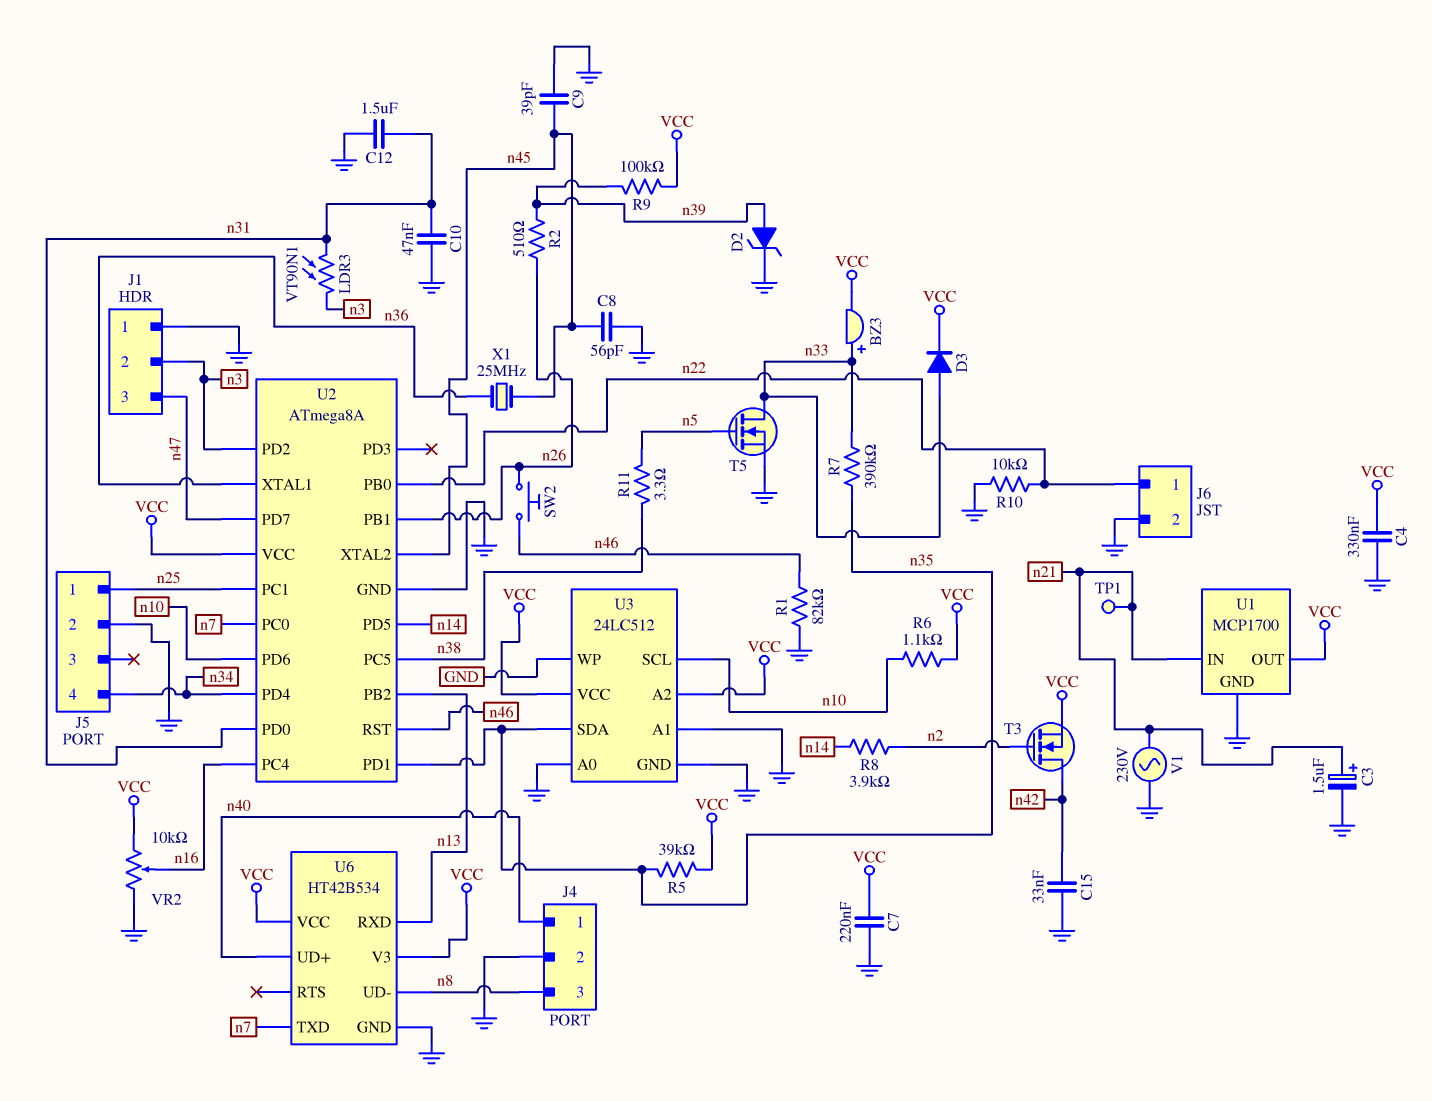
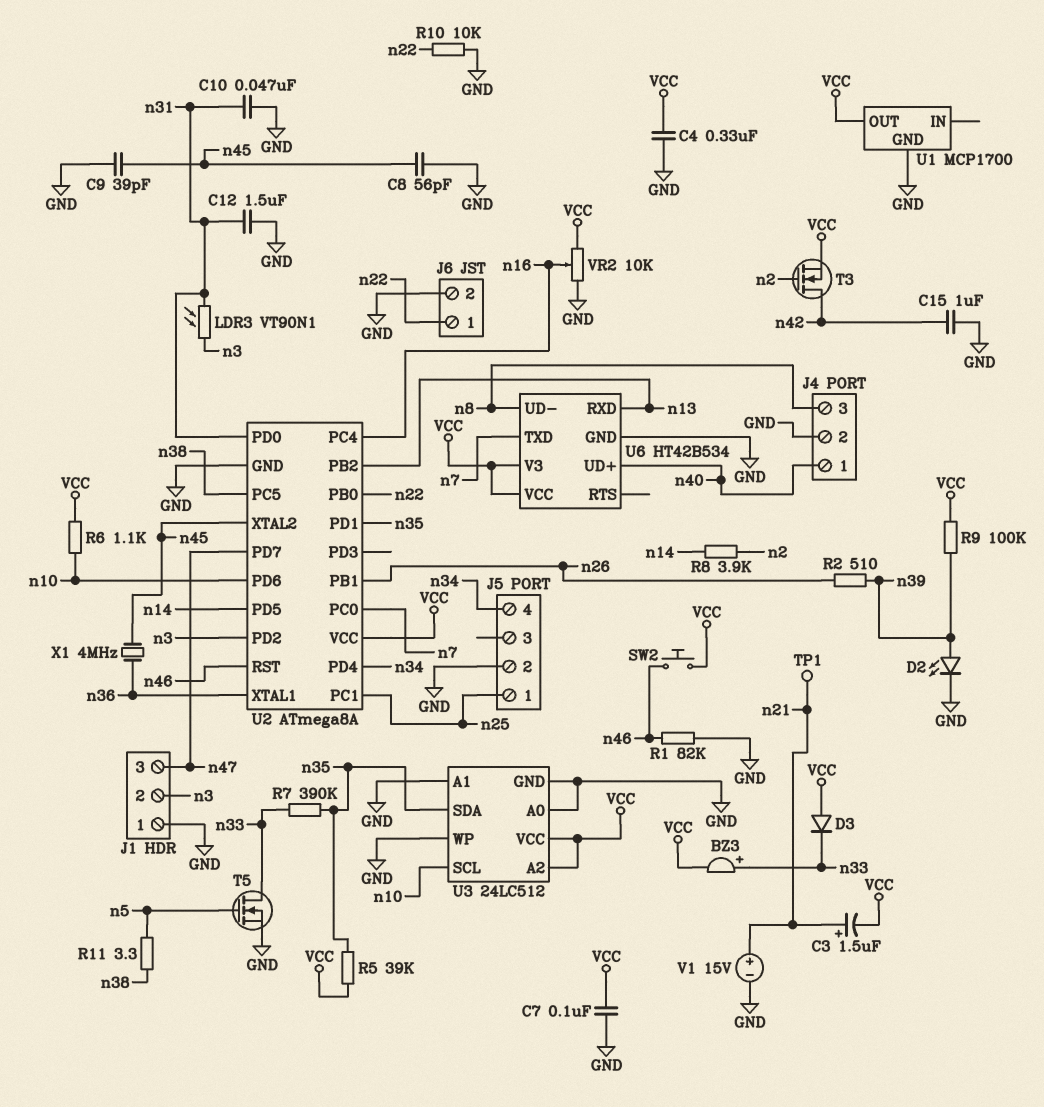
C3: 1.5uF (plus n21, minus GND) -> 1.5uF (plus n21, minus VCC)
C7: 220nF (GND, VCC) -> 100nF (GND, VCC)
C15: 33nF (GND, n42) -> 1uF (GND, n42)
D2: zener (A n39, K GND) -> LED (A n39, K GND)
D3: diode (A n33, K VCC) -> diode (A VCC, K n33)
SW2: button (n26, n46) -> button (VCC, n46)
U1 pin IN: n21 -> none
V1: AC 230V (GND, n21) -> 15V (plus n21, minus GND)
X1: 25MHz (n36, n45) -> 4MHz (n36, n45)

